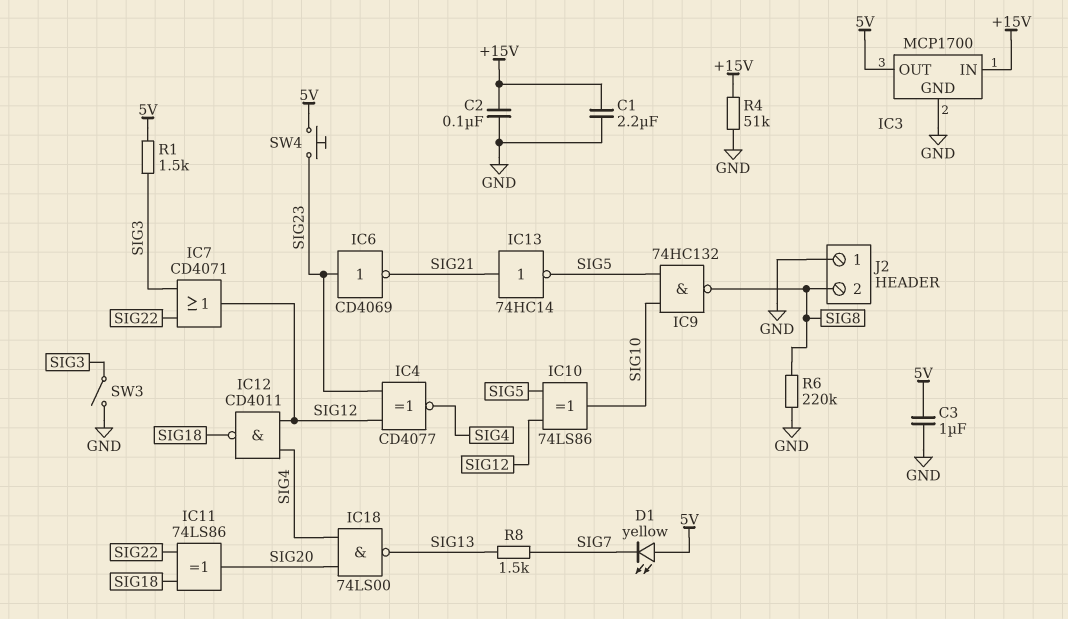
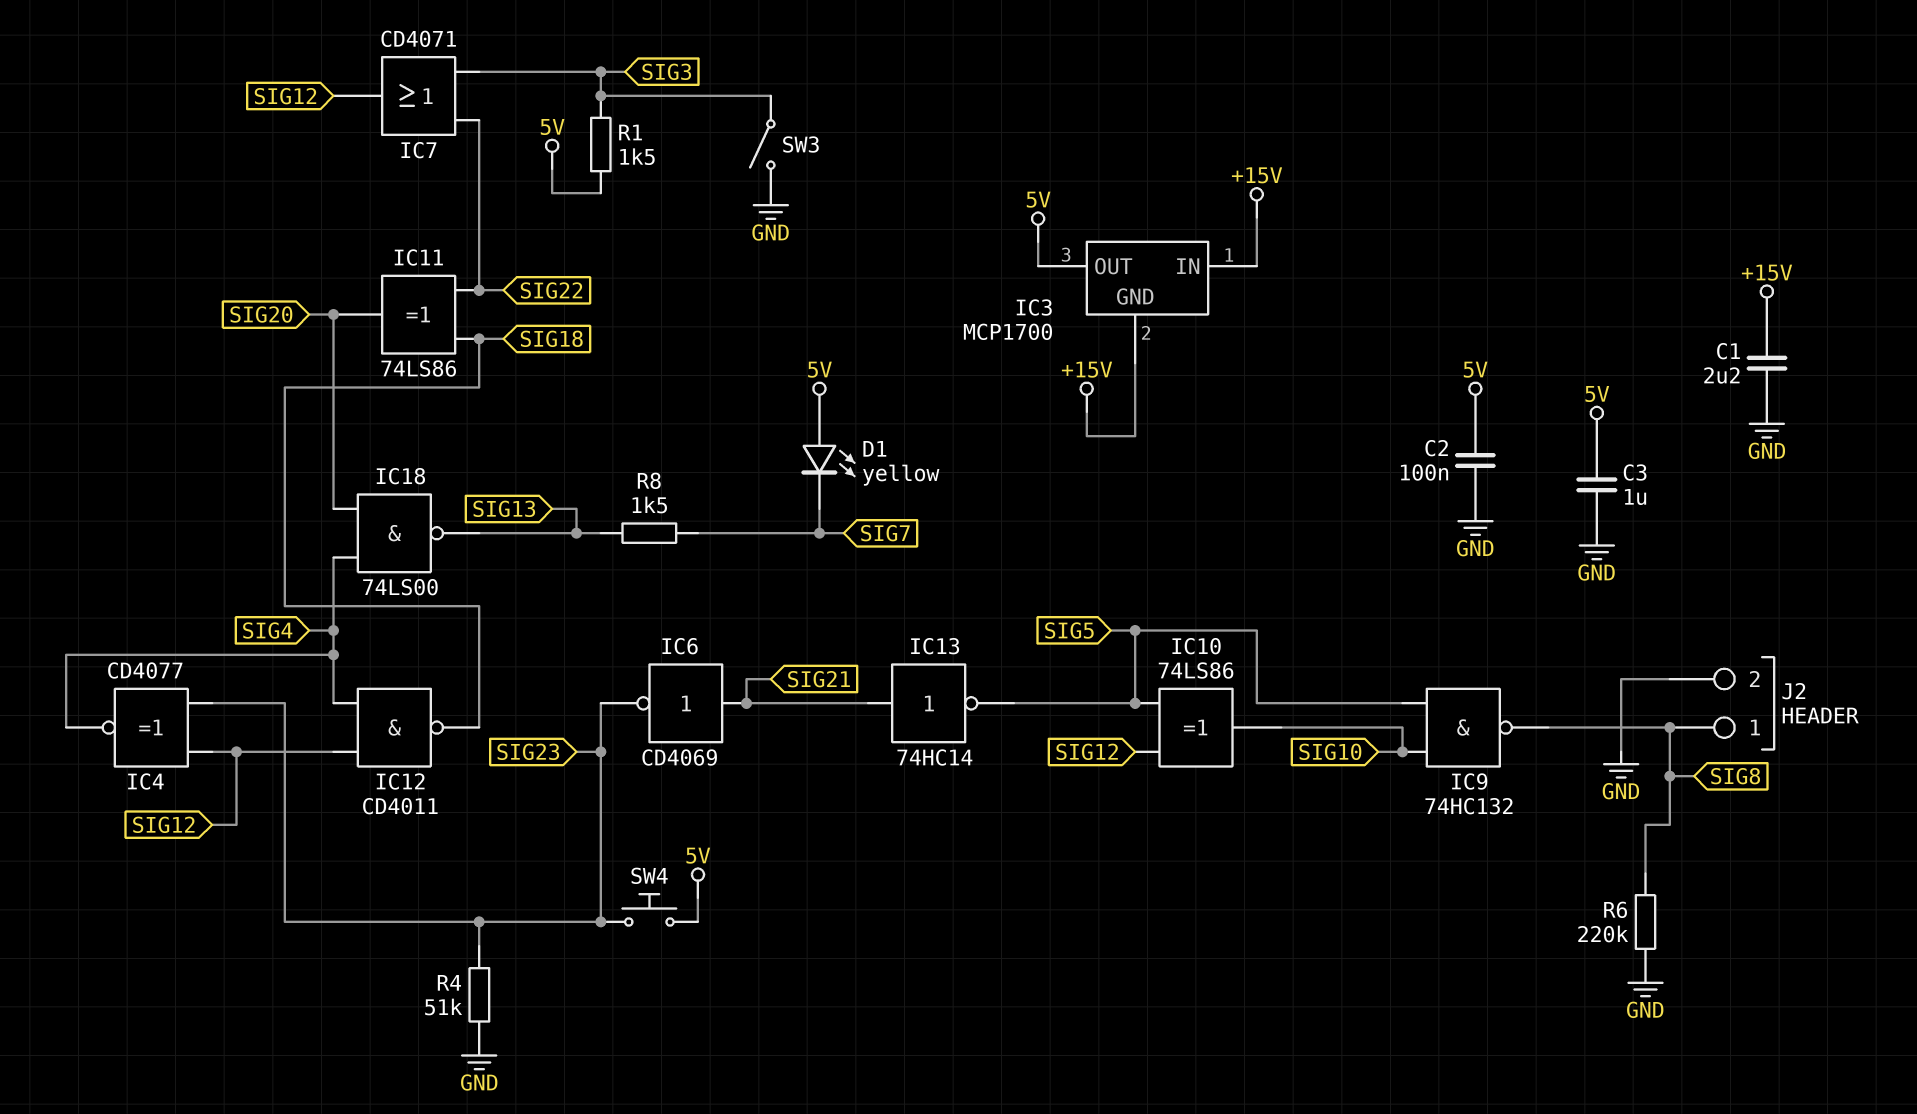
C2: 100nF (+15V, GND) -> 100nF (5V, GND)
IC3 pin GND: GND -> +15V
IC6: NOT CD4069 (in SIG23, out SIG21) -> NOT CD4069 (in SIG21, out SIG23)
J2 pin 1: GND -> SIG8
J2 pin 2: SIG8 -> GND
R4: 51k (+15V, GND) -> 51k (GND, SIG23)

